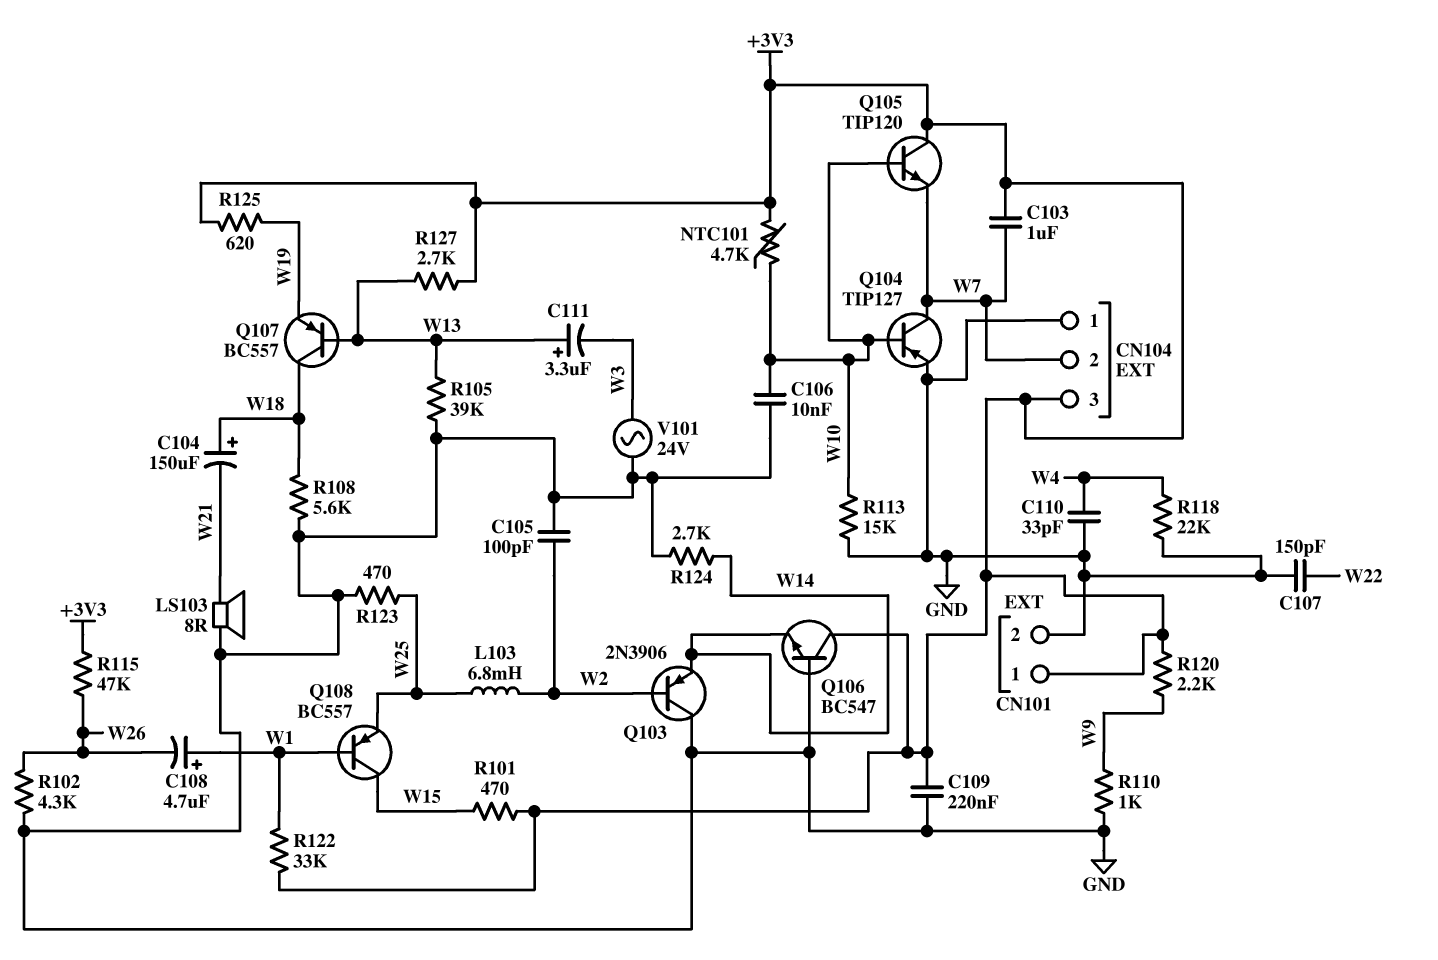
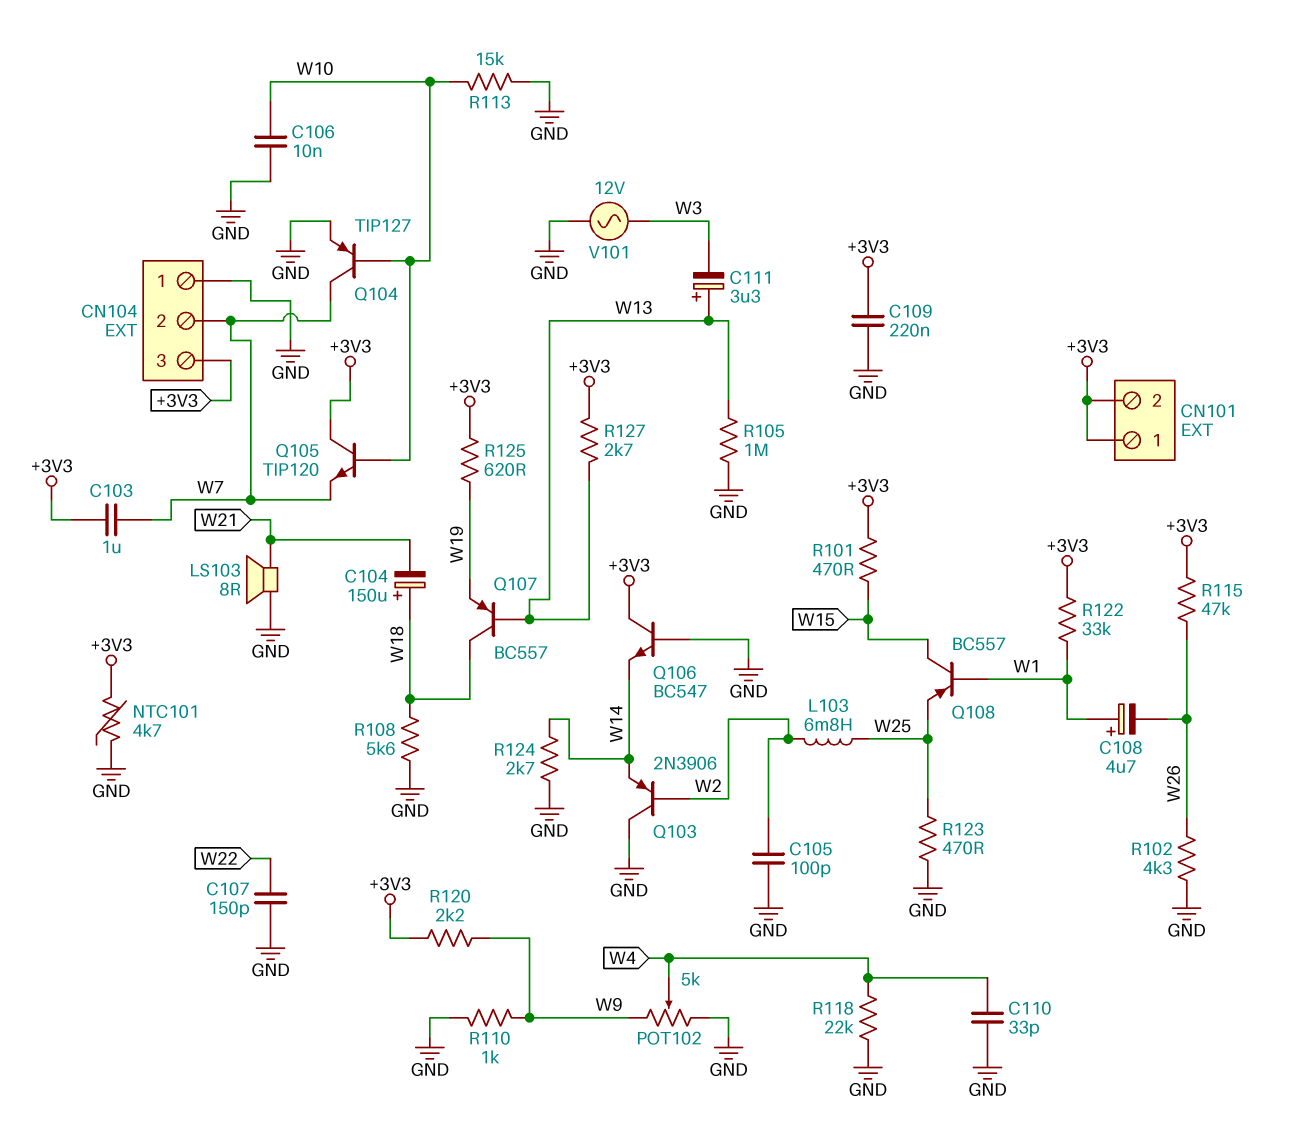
CN101 pin 2: GND -> +3V3
NTC101: 4.7k (+3V3, W10) -> 4.7k (+3V3, GND)
POT102: none -> 5k (GND, W9, wiper W4)
R105: 39k (GND, W13) -> 1M (GND, W13)
V101: AC 24V (GND, W3) -> AC 12V (GND, W3)

